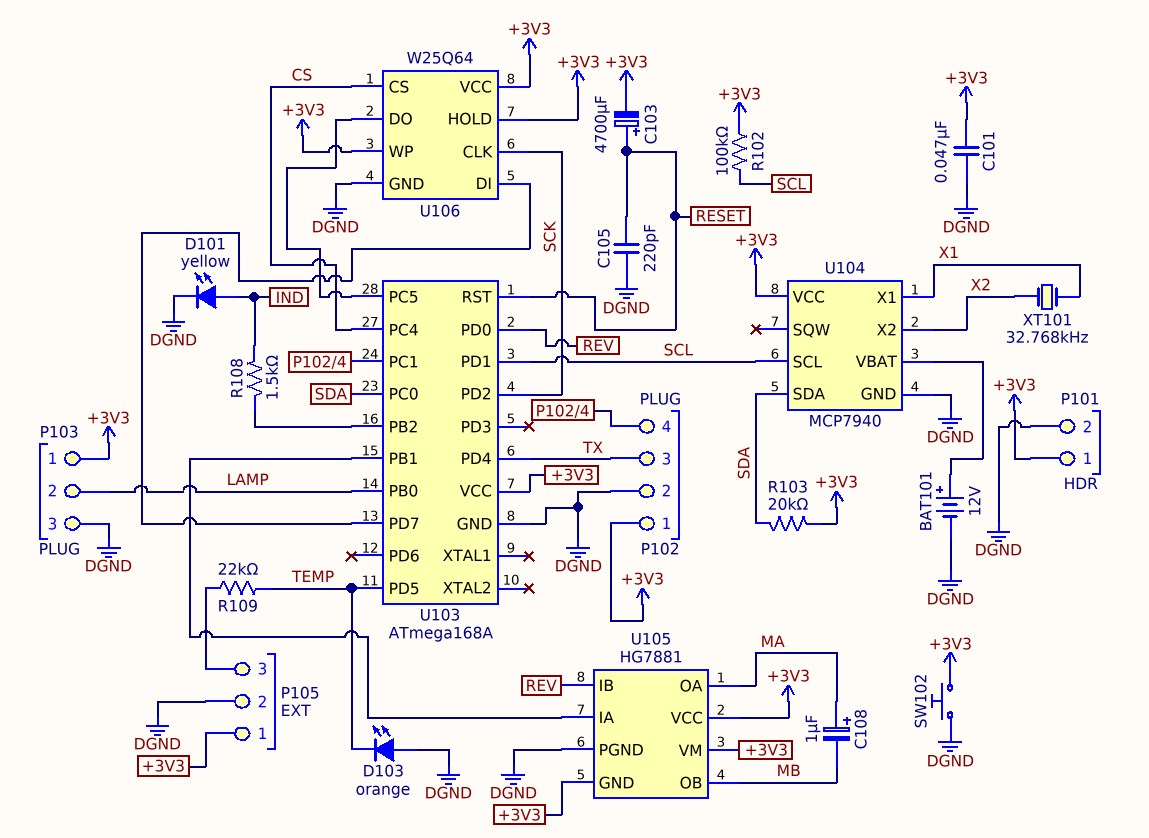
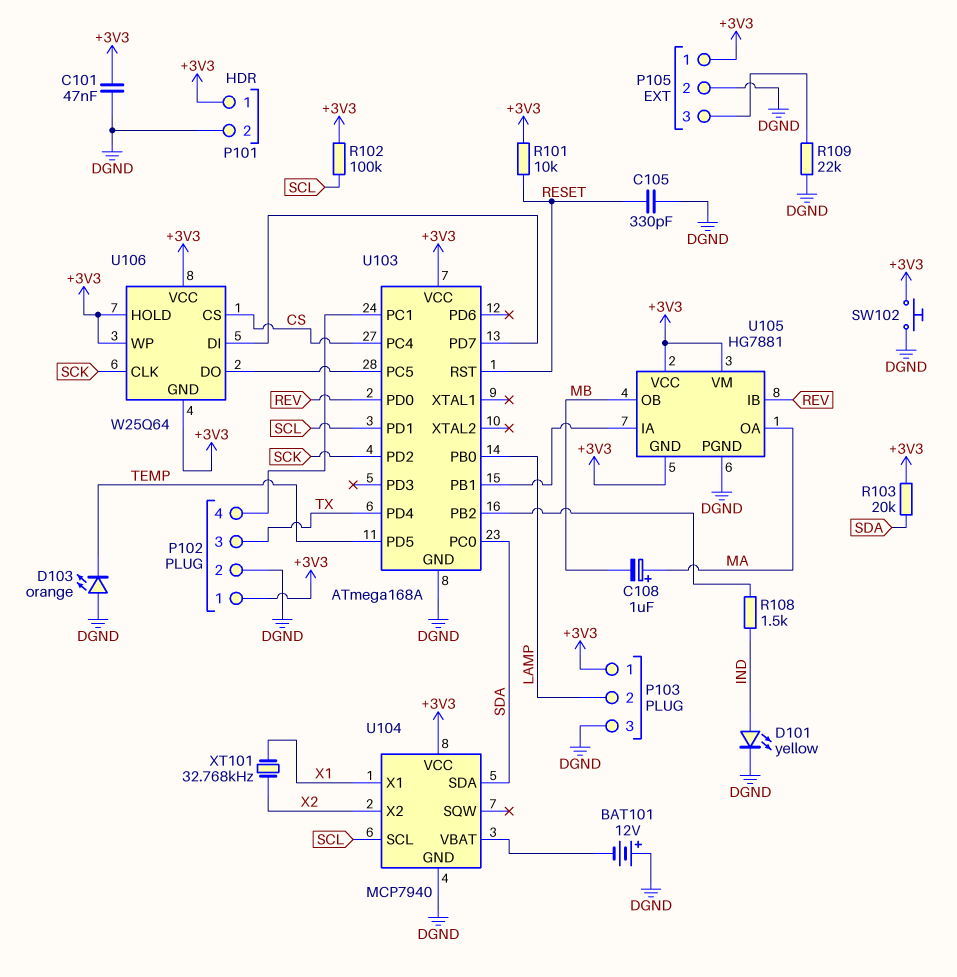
BAT101: 12V (plus U104/VBAT, minus DGND) -> 12V (plus DGND, minus U104/VBAT)
C103: 4700uF (plus RESET, minus +3V3) -> none
C105: 220pF (DGND, RESET) -> 330pF (DGND, RESET)
R101: none -> 10k (+3V3, RESET)
R109: 22k (P105/3, TEMP) -> 22k (DGND, P105/3)
U106 pin GND: DGND -> +3V3

